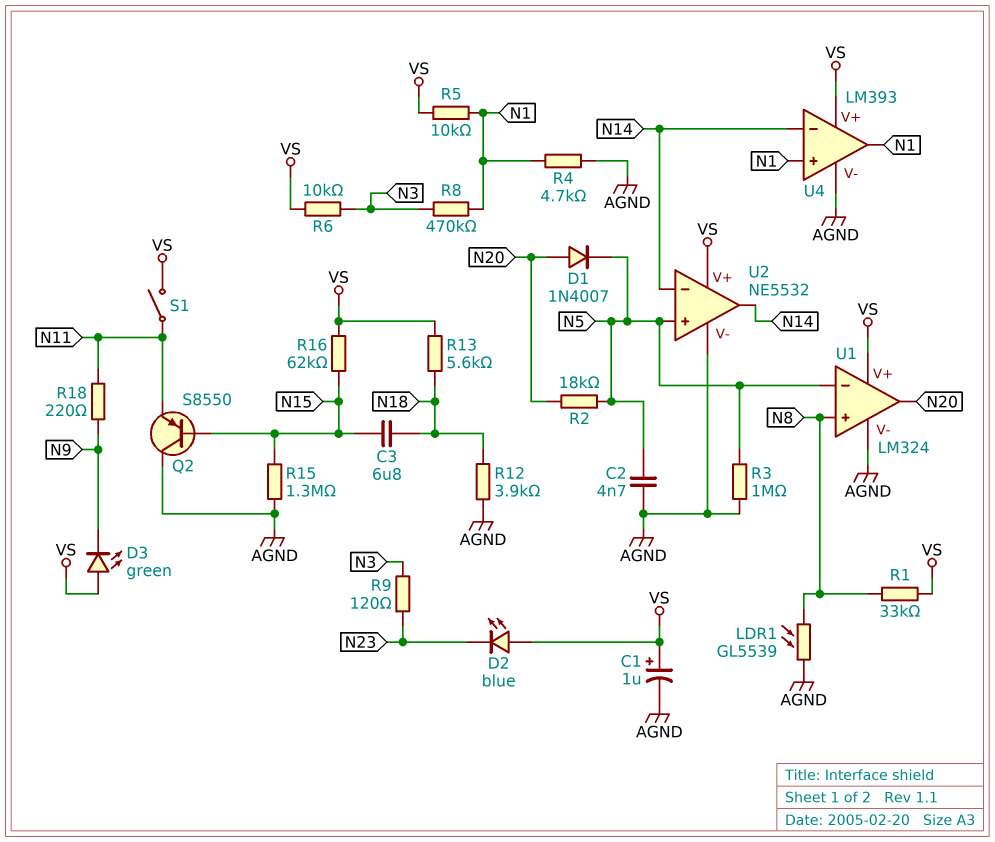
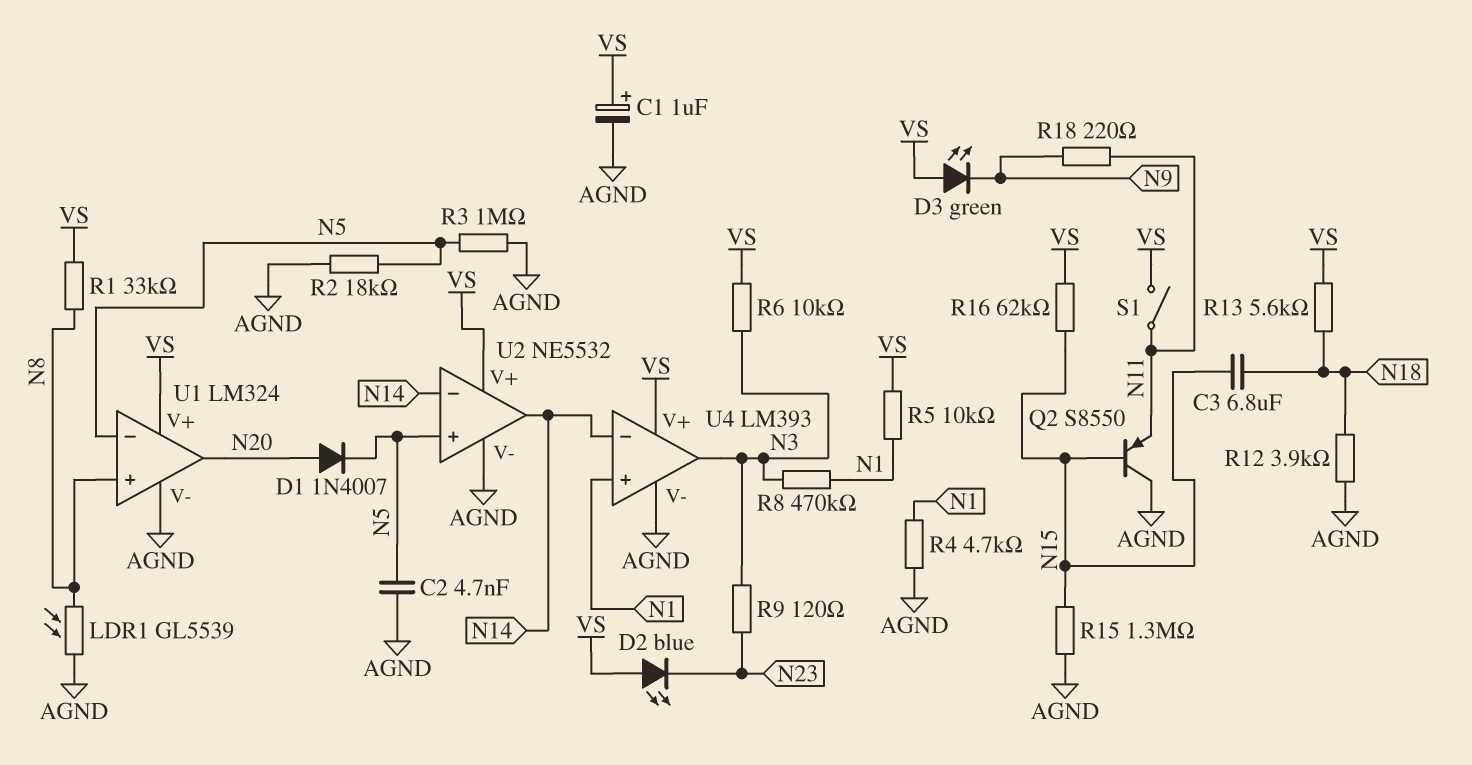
R2: 18k (N5, N20) -> 18k (AGND, N5)
U4 pin out: N1 -> N3

